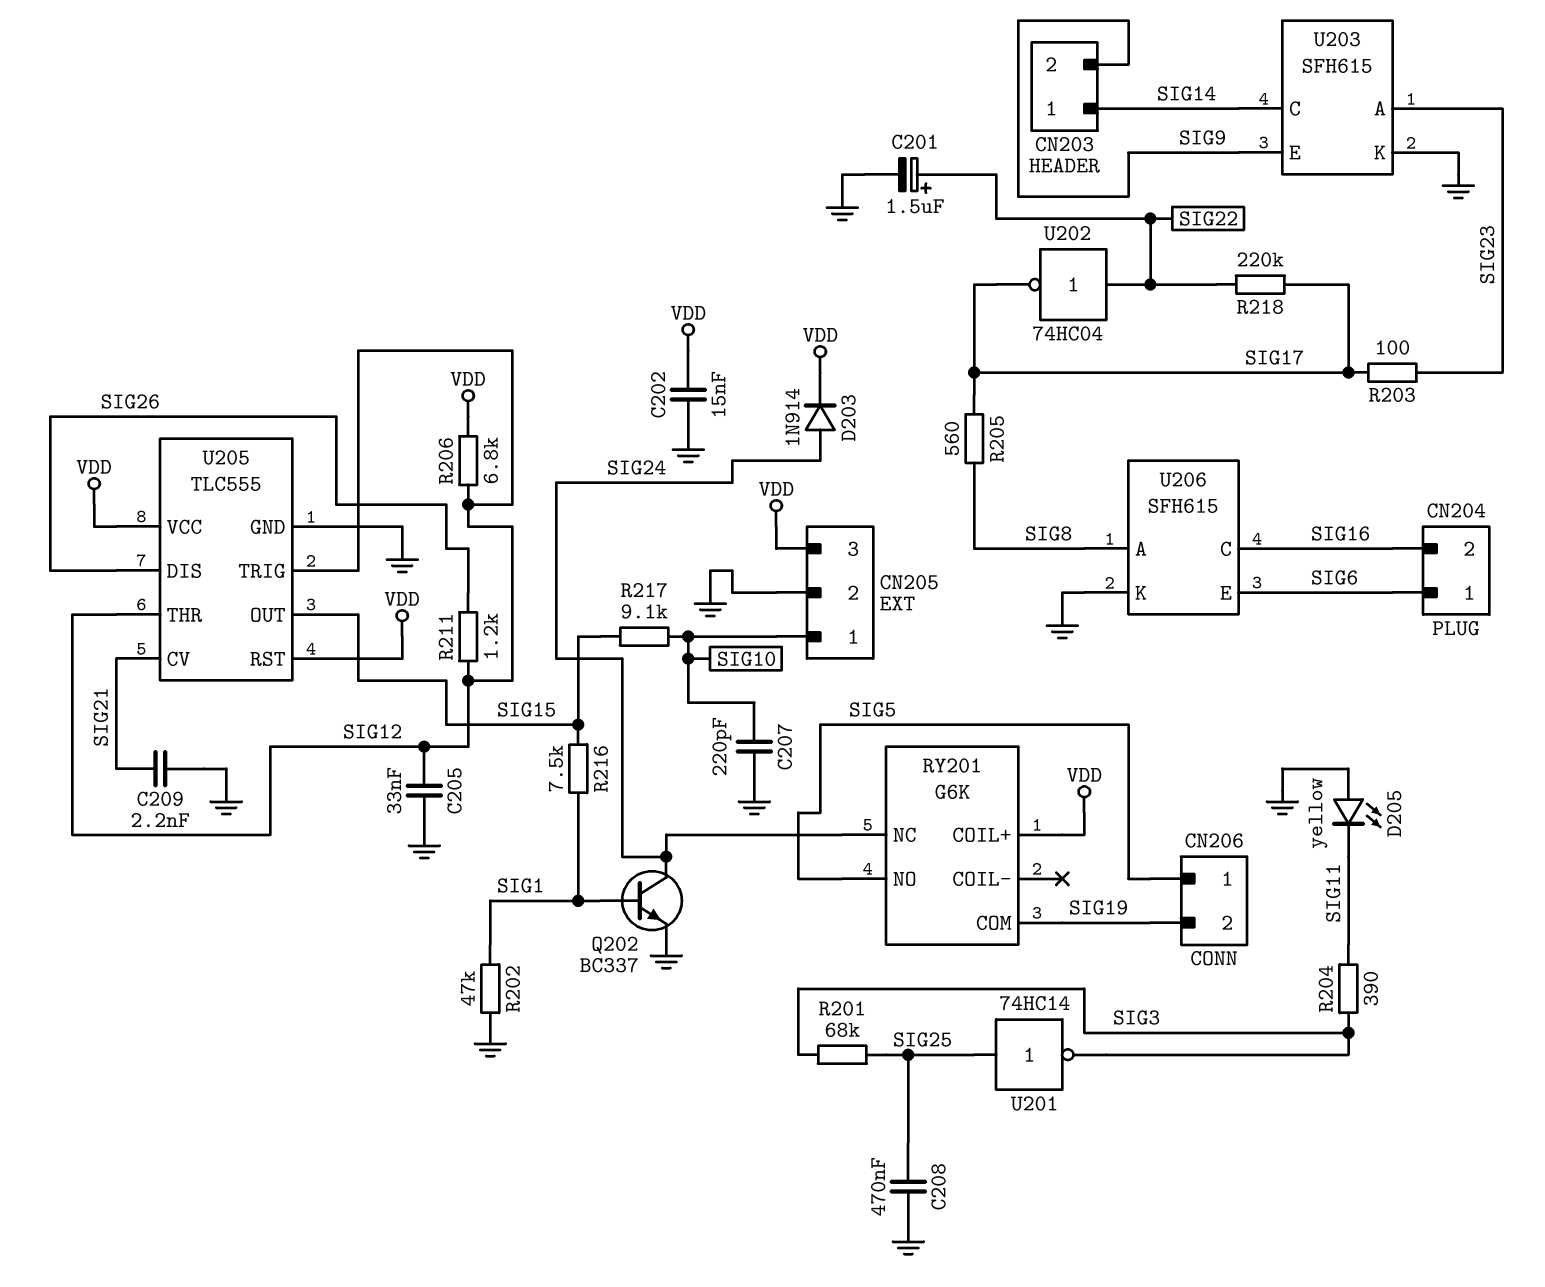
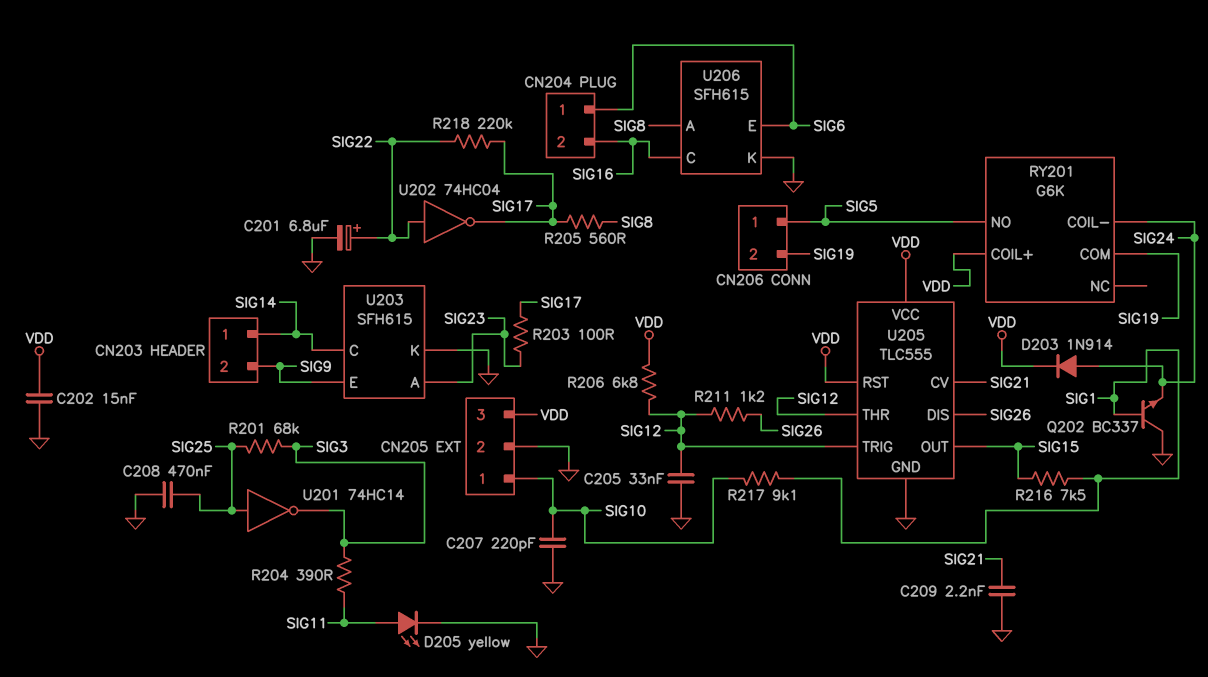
C201: 1.5uF (plus SIG22, minus GND) -> 6.8uF (plus SIG22, minus GND)
D205: LED yellow (A GND, K SIG11) -> LED yellow (A SIG11, K GND)
Q202: NPN BC337 (B SIG1, C SIG24, E GND) -> NPN BC337 (B SIG1, C GND, E SIG24)
R202: 47k (GND, SIG1) -> none
R217: 9.1k (SIG10, SIG15) -> 9.1k (SIG1, SIG10)
RY201 pin COIL-: none -> SIG24
RY201 pin NC: SIG24 -> none

